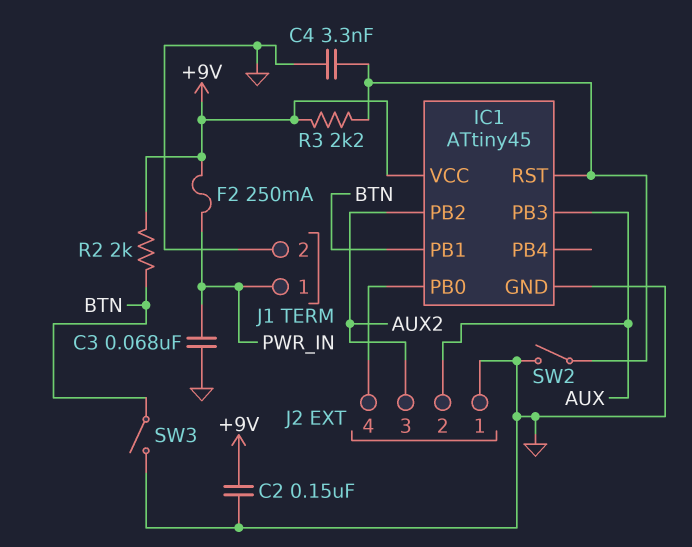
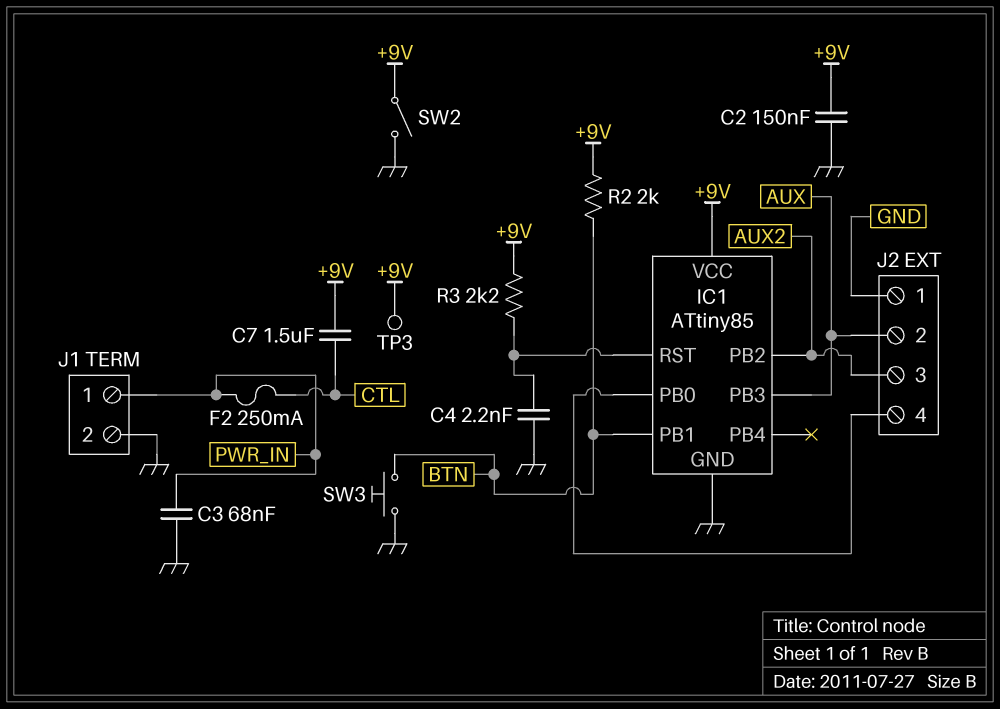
C4: 3.3nF (GND, IC1/RST) -> 2.2nF (GND, IC1/RST)
C7: none -> 1.5uF (+9V, CTL)
F2: 250mA (+9V, PWR_IN) -> 250mA (CTL, PWR_IN)
IC1: ATtiny45 -> ATtiny85
SW2: switch (GND, IC1/RST) -> switch (+9V, GND)
SW3: switch (BTN, GND) -> button (BTN, GND)
TP3: none -> test point (+9V)

